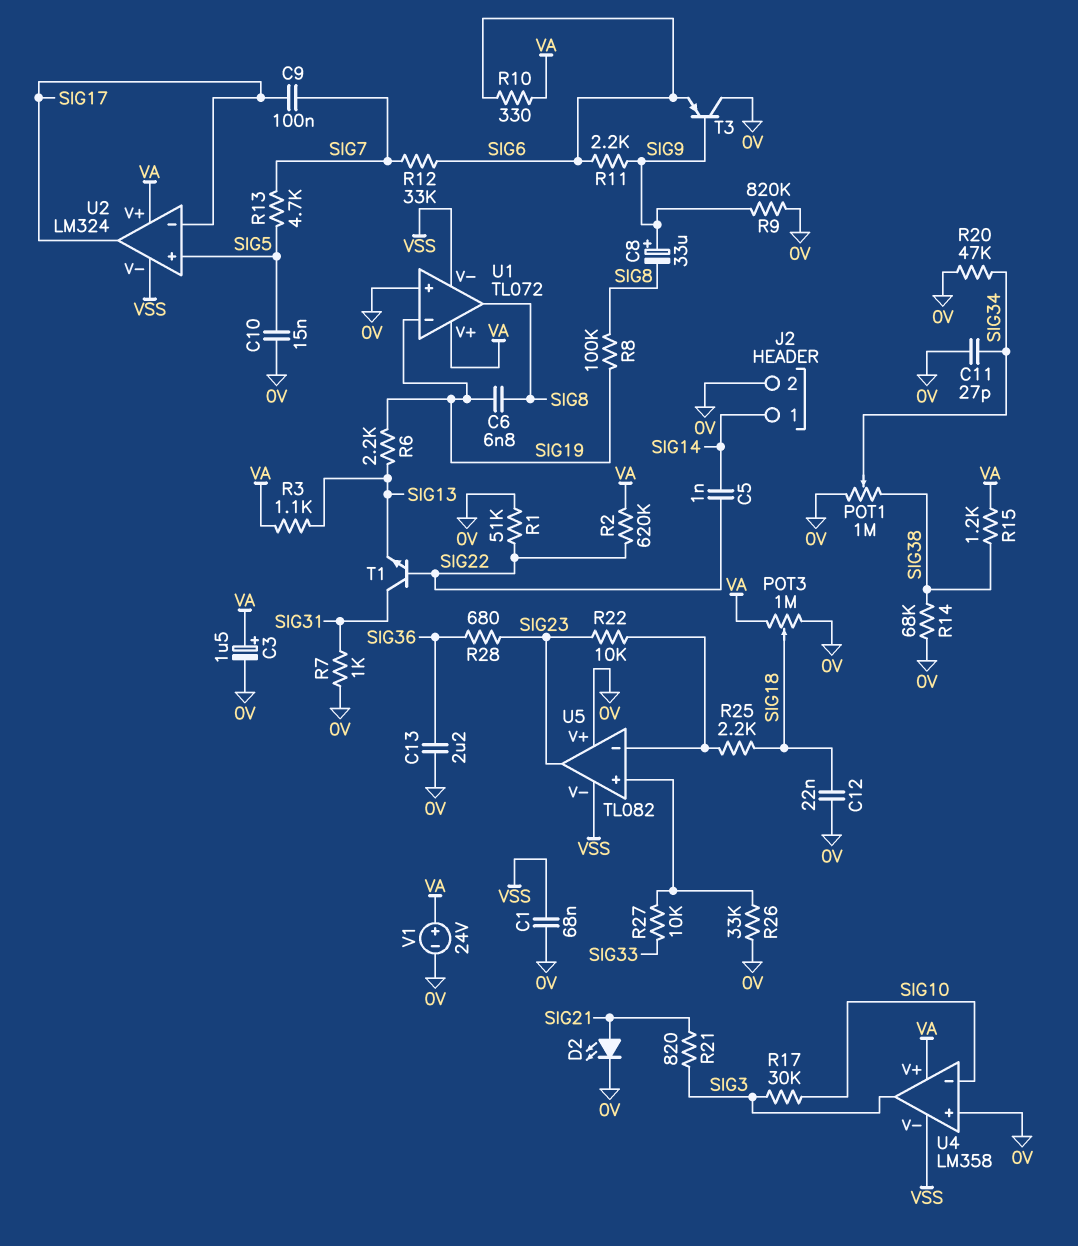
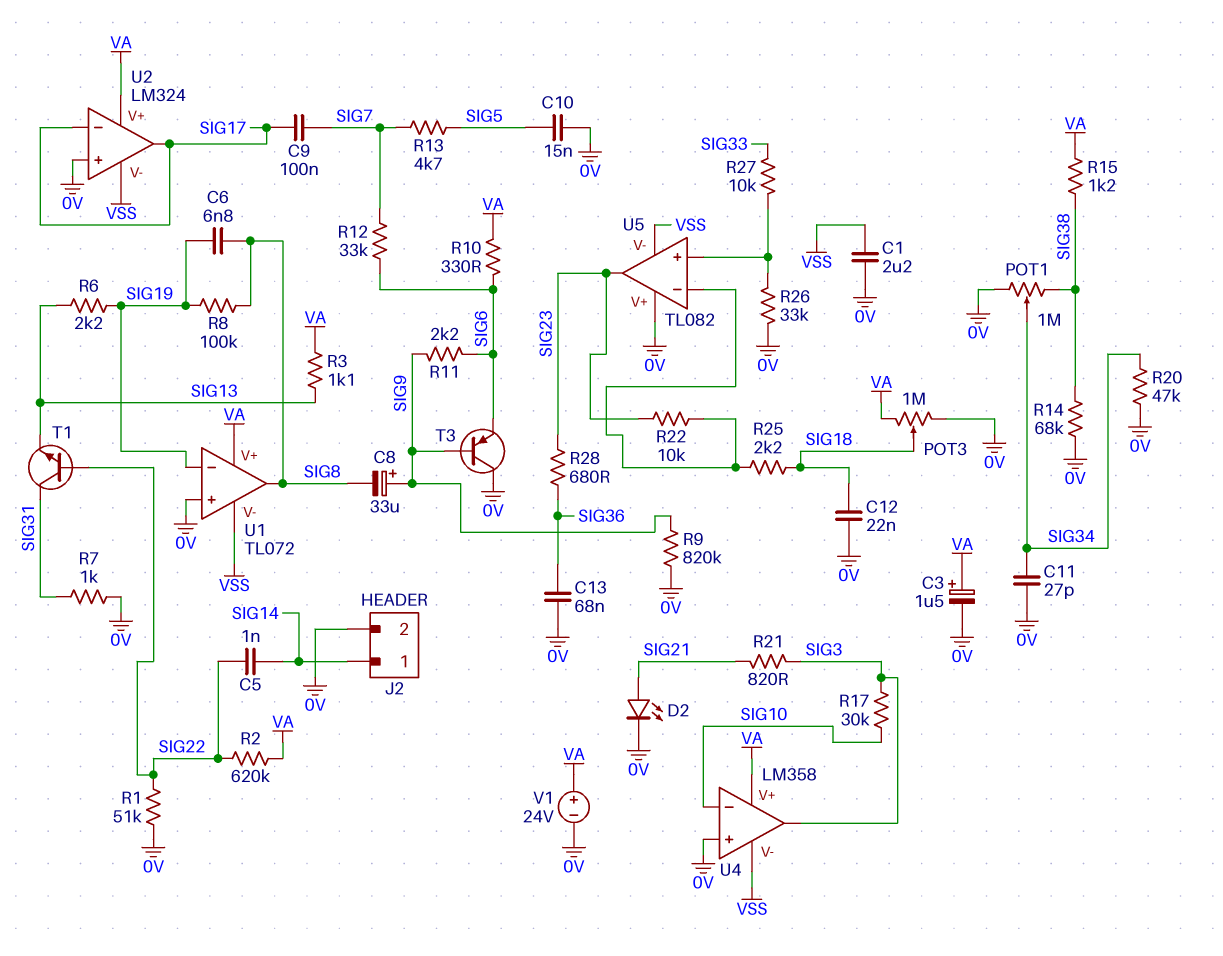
C1: 68nF (0V, VSS) -> 2.2uF (0V, VSS)
C13: 2.2uF (0V, SIG36) -> 68nF (0V, SIG36)
U2 pin in+: SIG5 -> 0V

